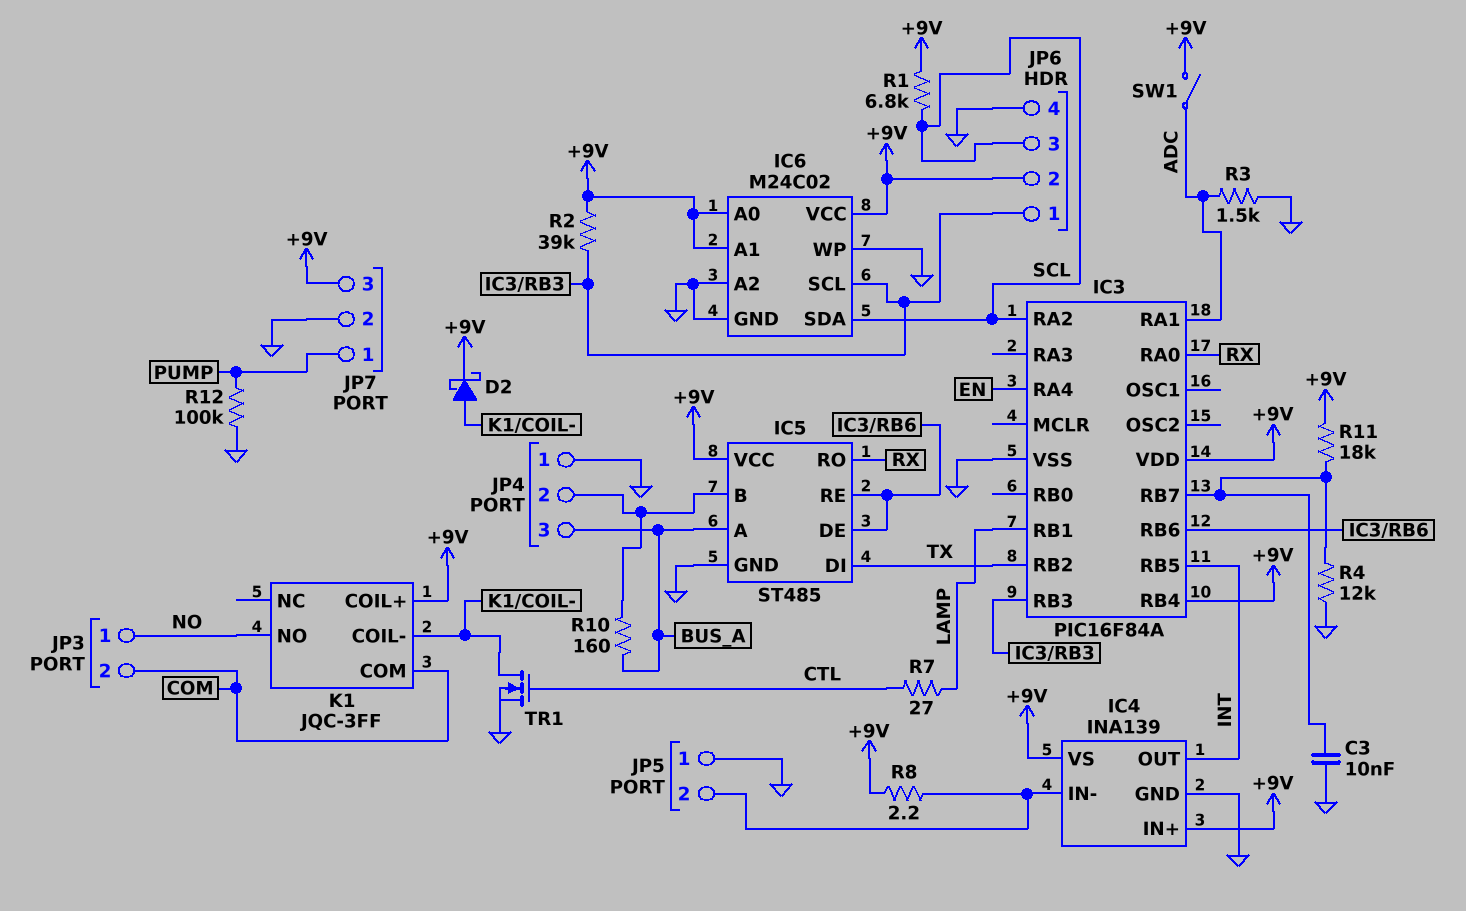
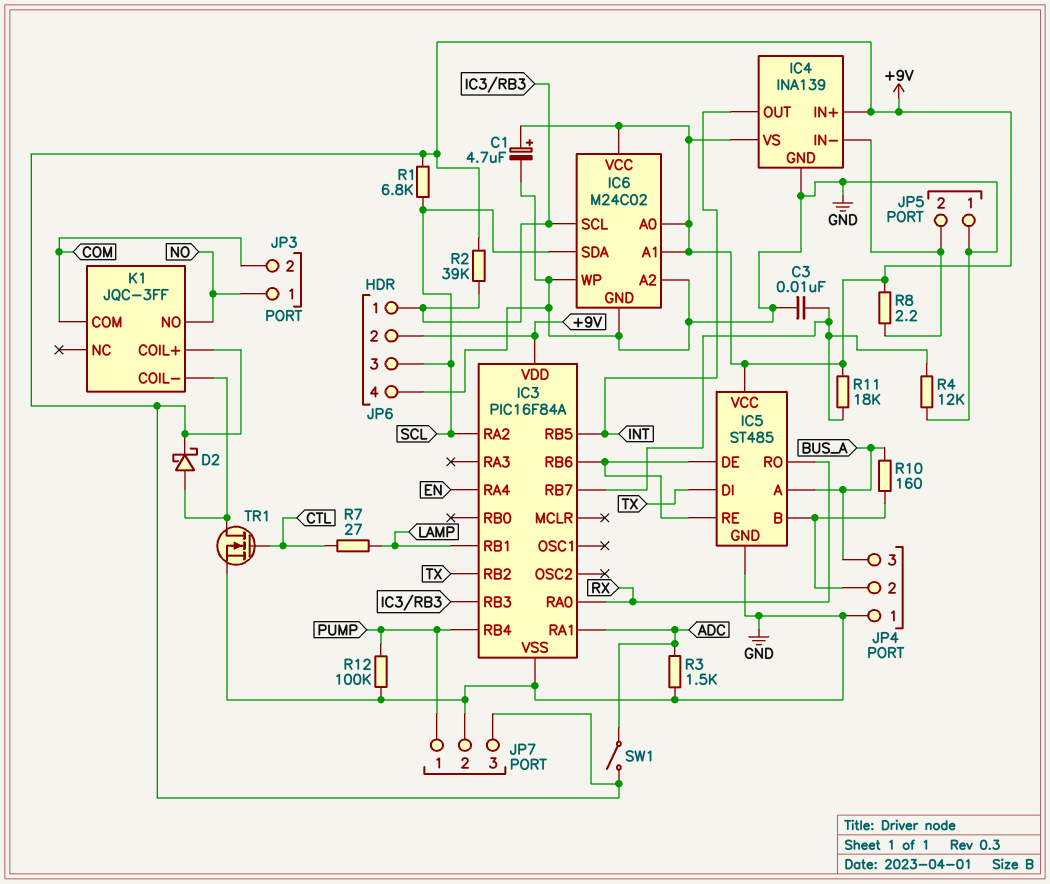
C1: none -> 4.7uF (plus +9V, minus GND)
IC3 pin RB4: +9V -> PUMP

